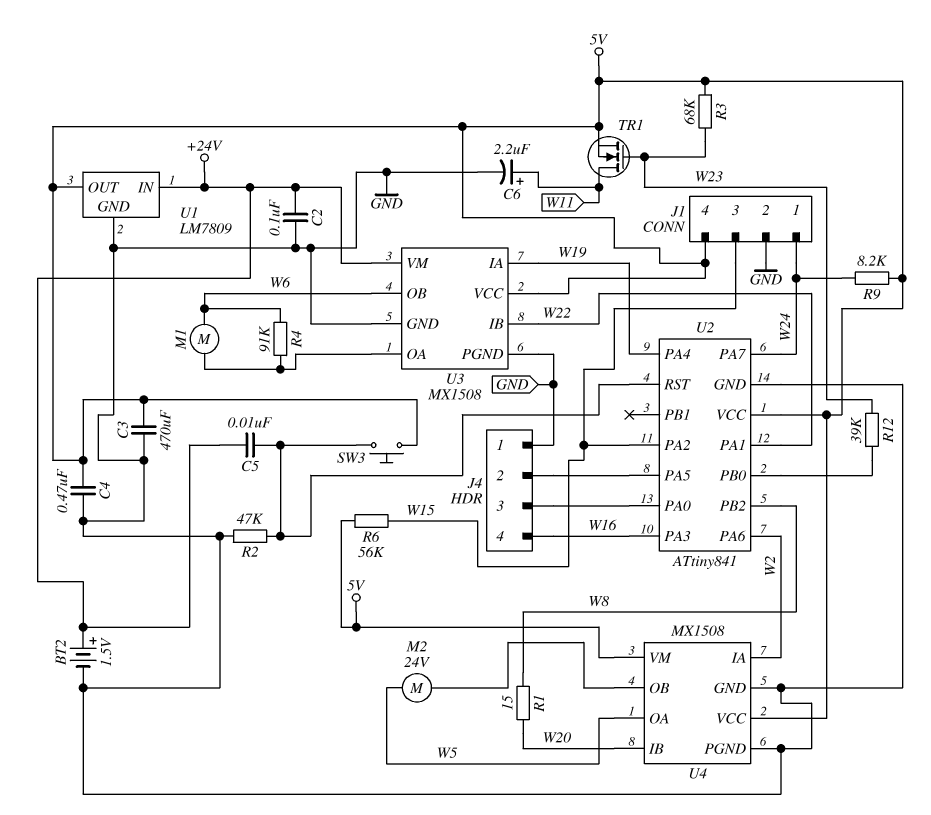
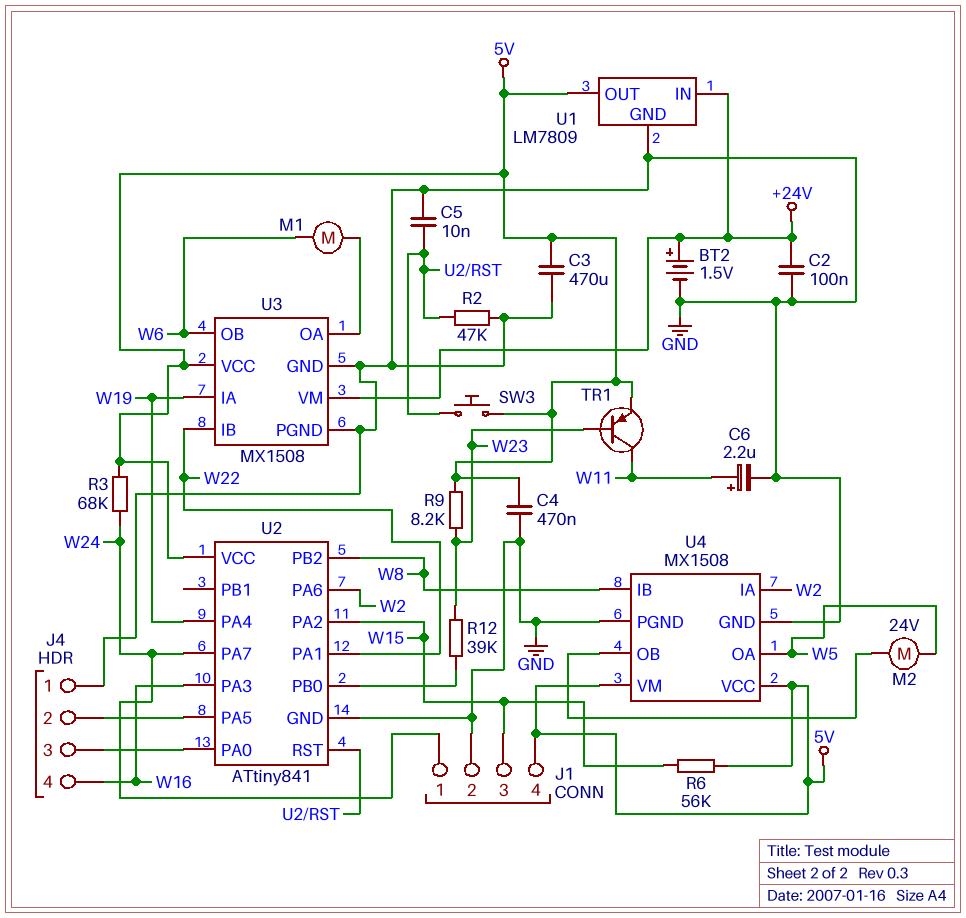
C5: 10nF (+24V, U2/RST) -> 10nF (GND, U2/RST)
R1: 15 (W8, W20) -> none
R3: 68k (5V, W23) -> 68k (5V, W24)
R4: 91k (U3/OA, W6) -> none
R9: 8.2k (5V, W24) -> 8.2k (5V, W23)
TR1: NMOS (G W23, D W11, S 5V) -> PNP (B W23, C W11, E 5V)
U4 pin IB: W20 -> W8

